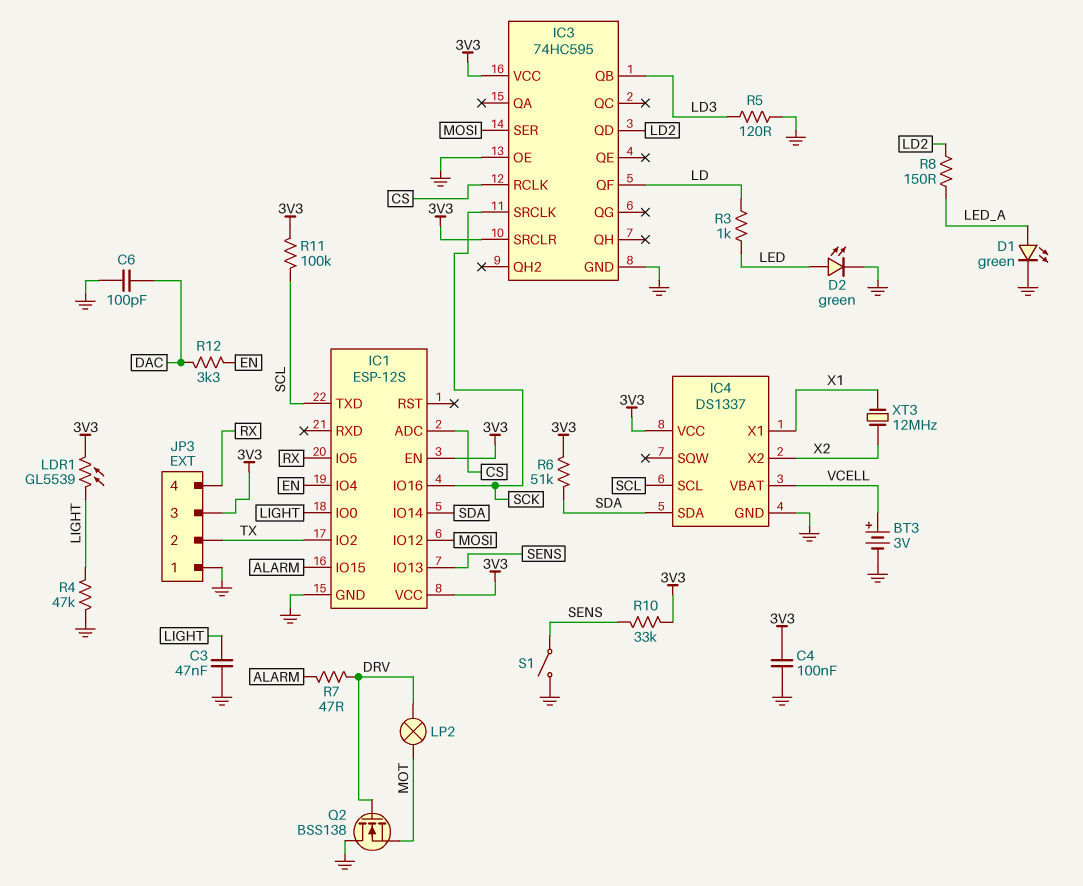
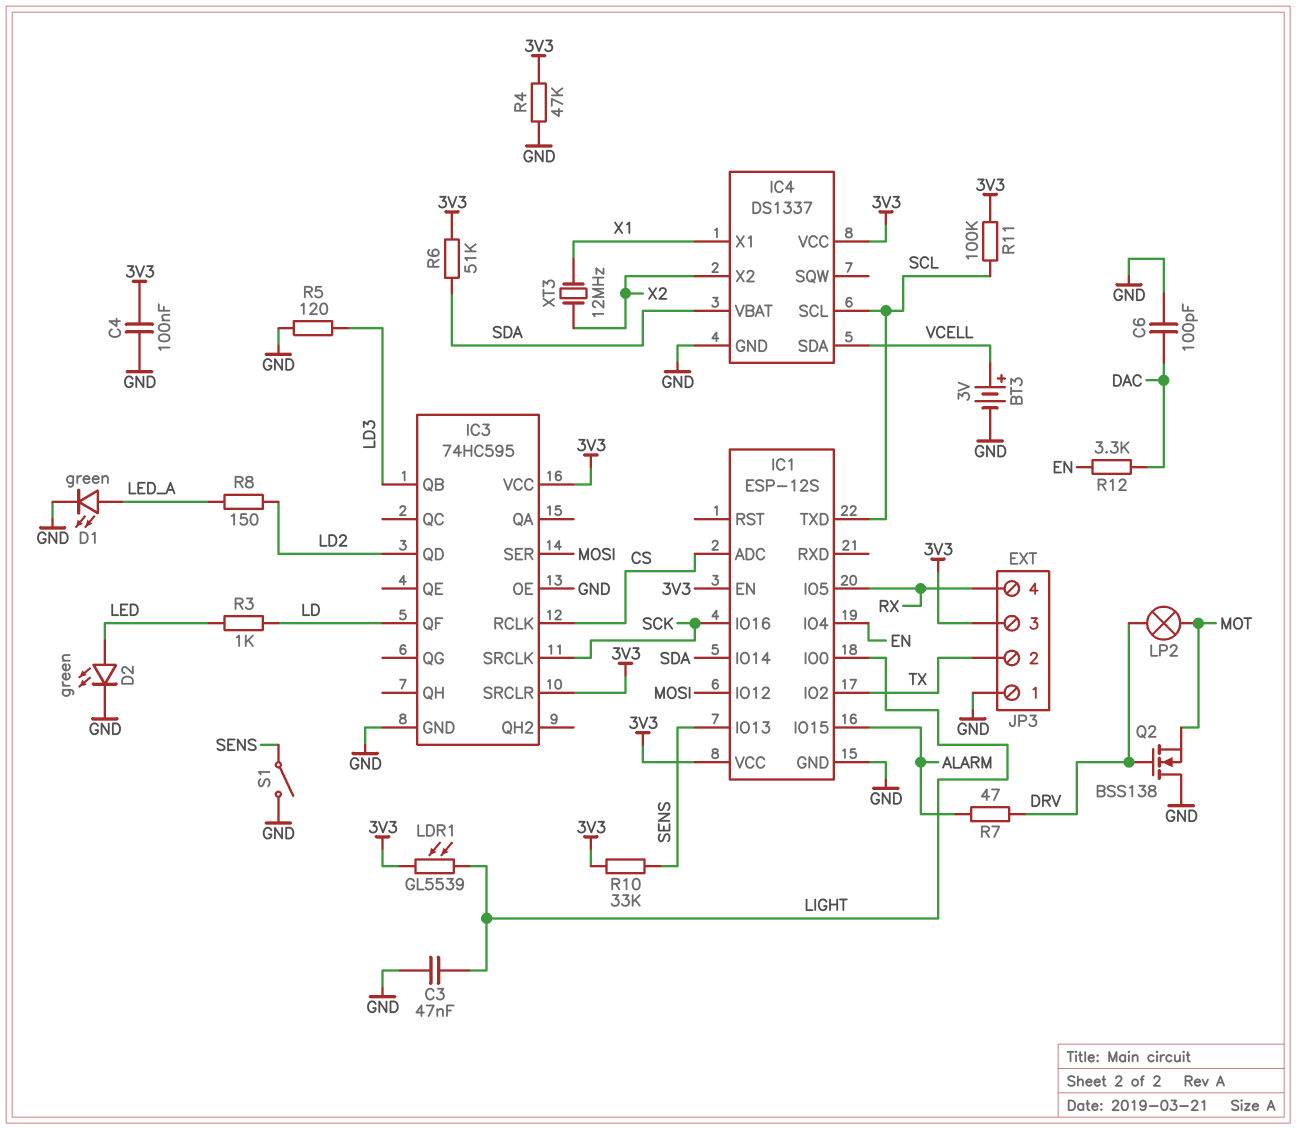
IC4 pin SDA: SDA -> VCELL
IC4 pin VBAT: VCELL -> SDA
R4: 47k (GND, LIGHT) -> 47k (3V3, GND)

